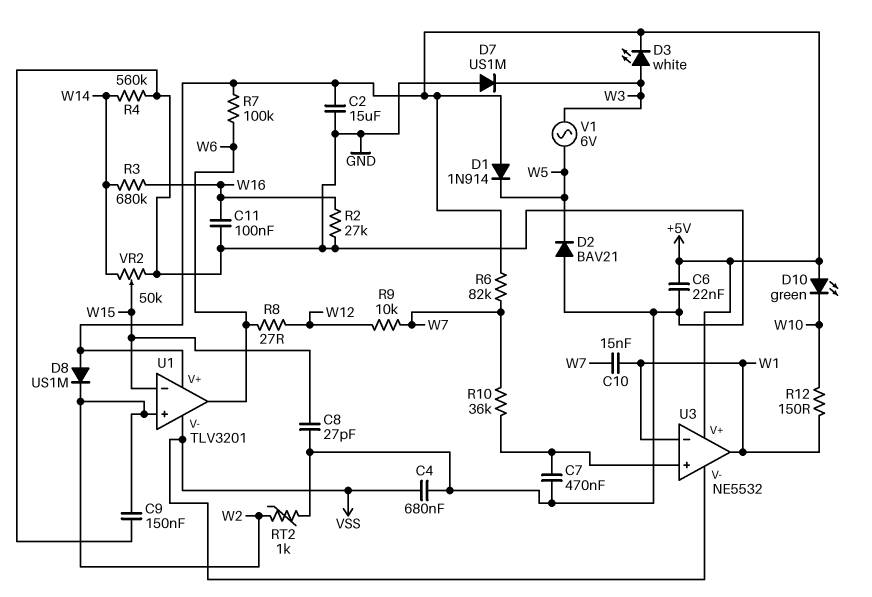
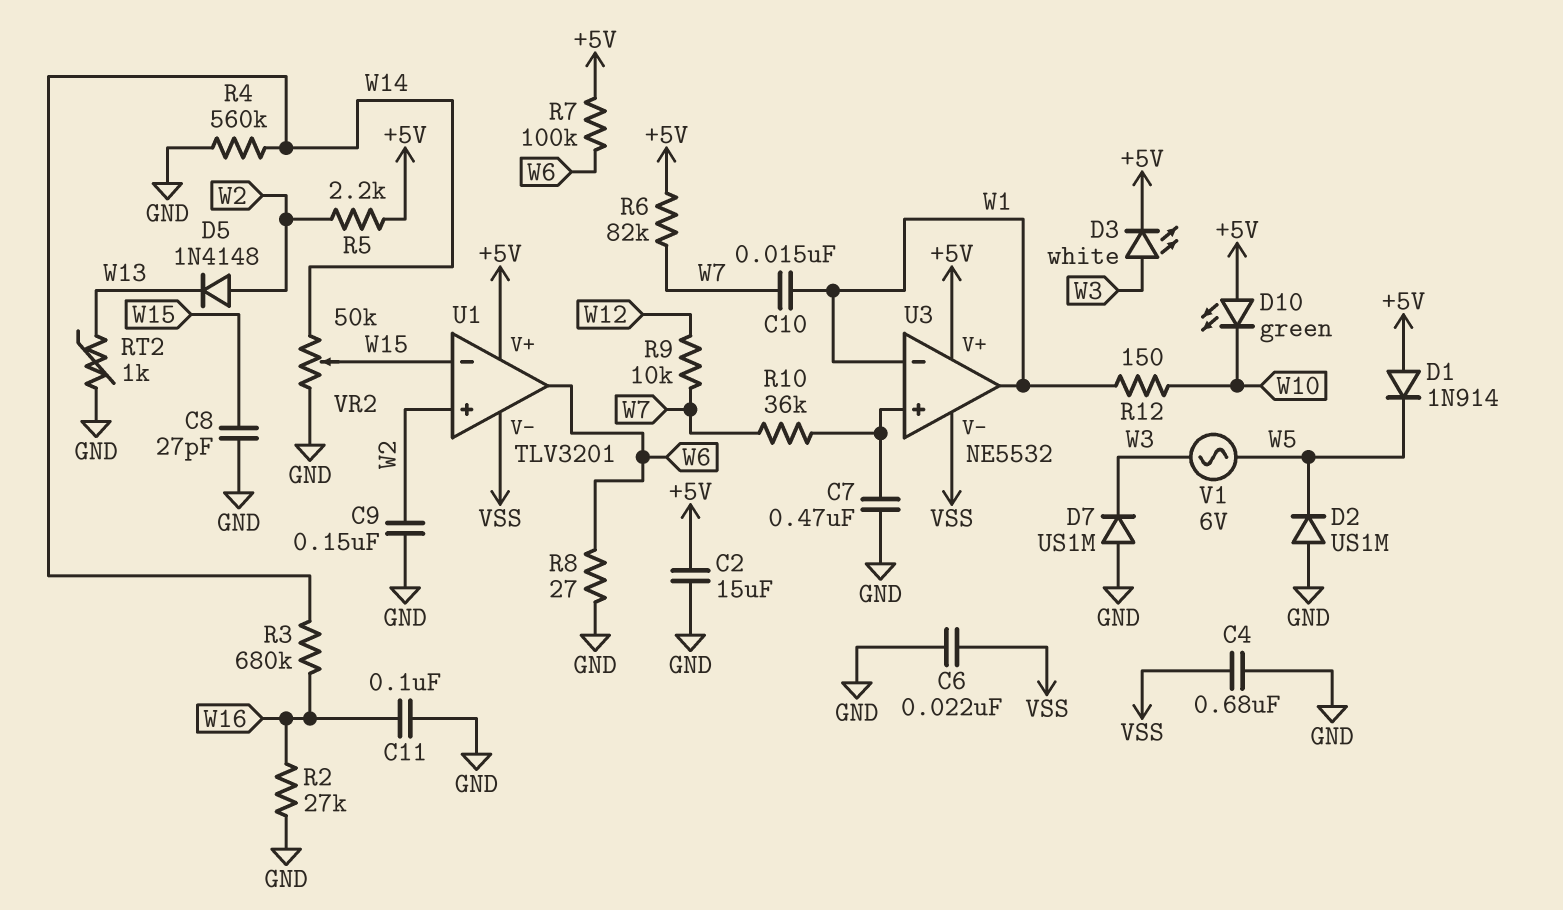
C6: 22nF (+5V, GND) -> 22nF (GND, VSS)
D2: diode BAV21 (A GND, K W5) -> diode US1M (A GND, K W5)
D5: none -> diode 1N4148 (A W2, K W13)
D8: diode US1M (A +5V, K W2) -> none
R5: none -> 2.2k (+5V, W2)
R8: 27 (W6, W12) -> 27 (GND, W6)
RT2: 1k (GND, W2) -> 1k (GND, W13)

